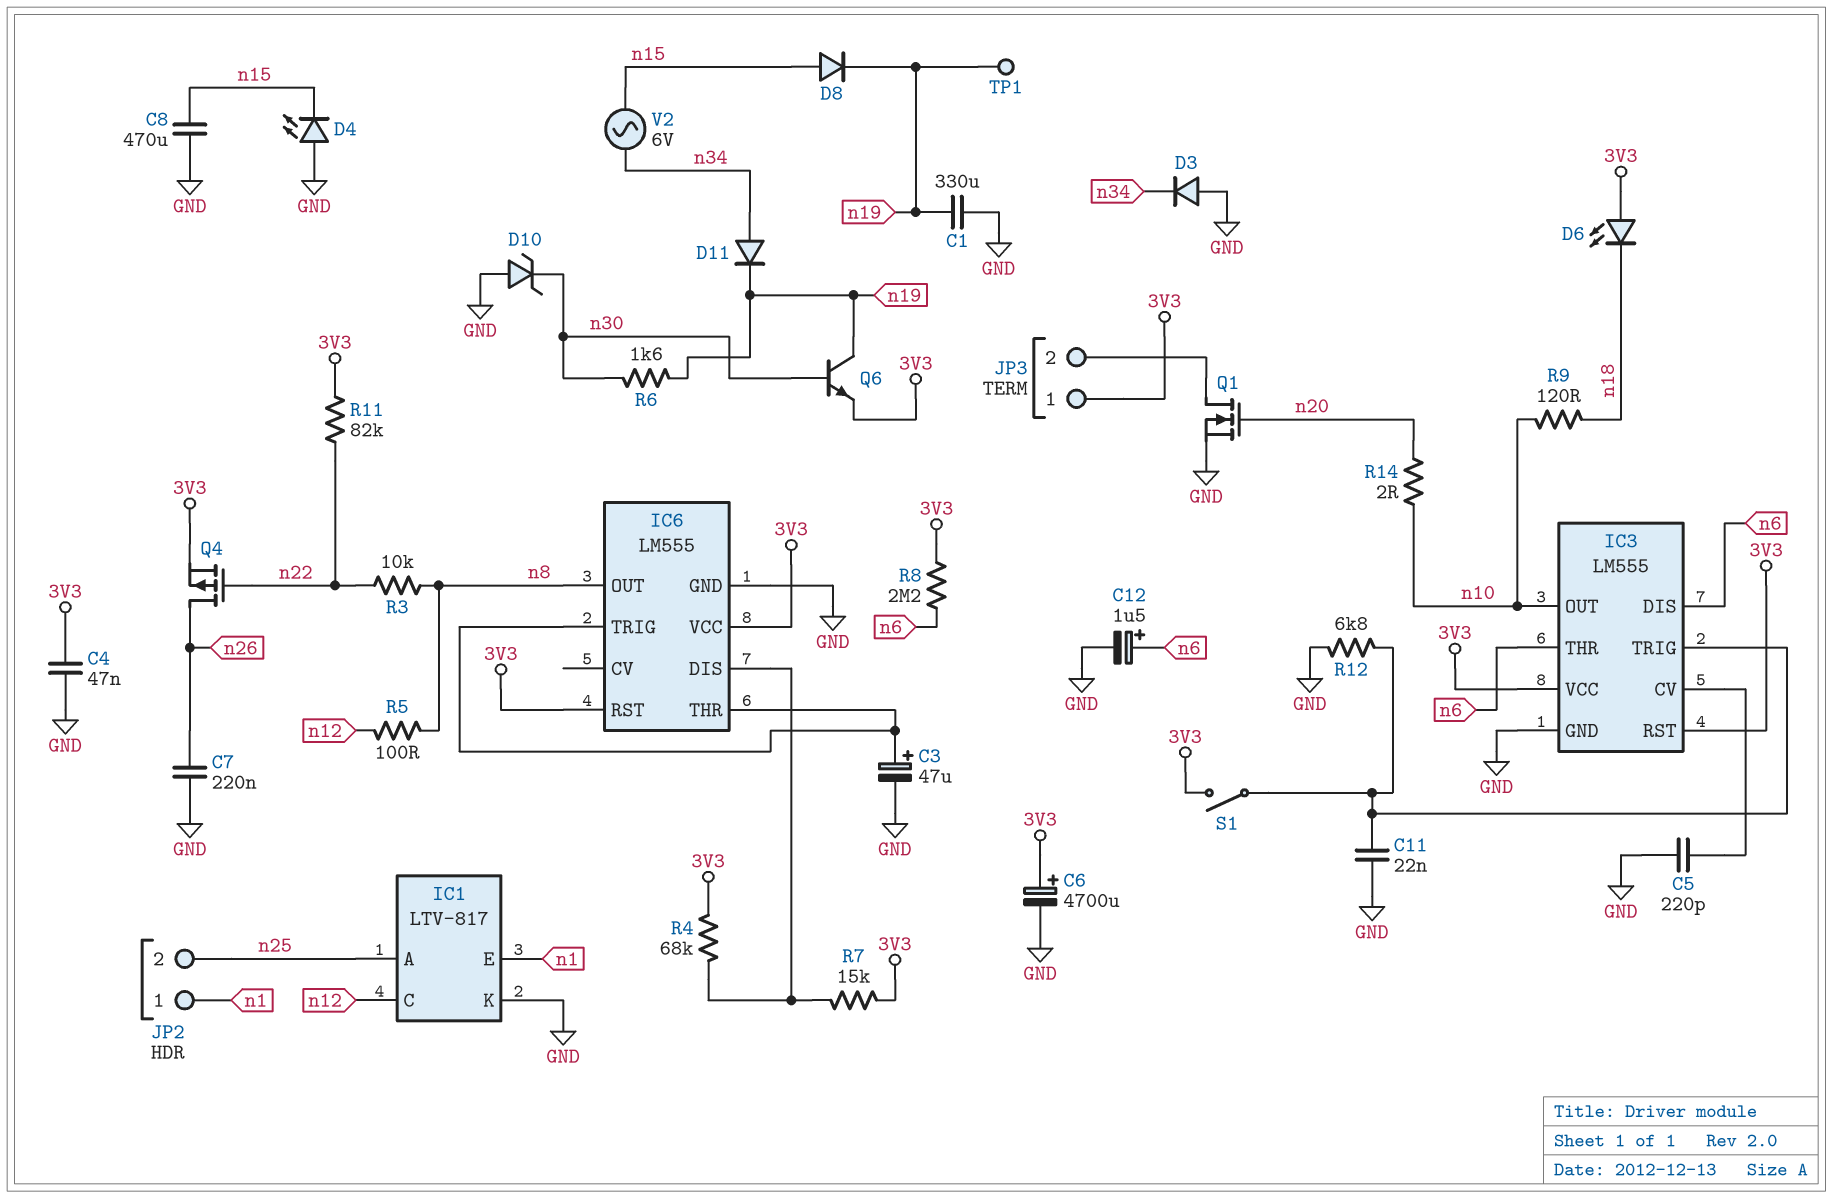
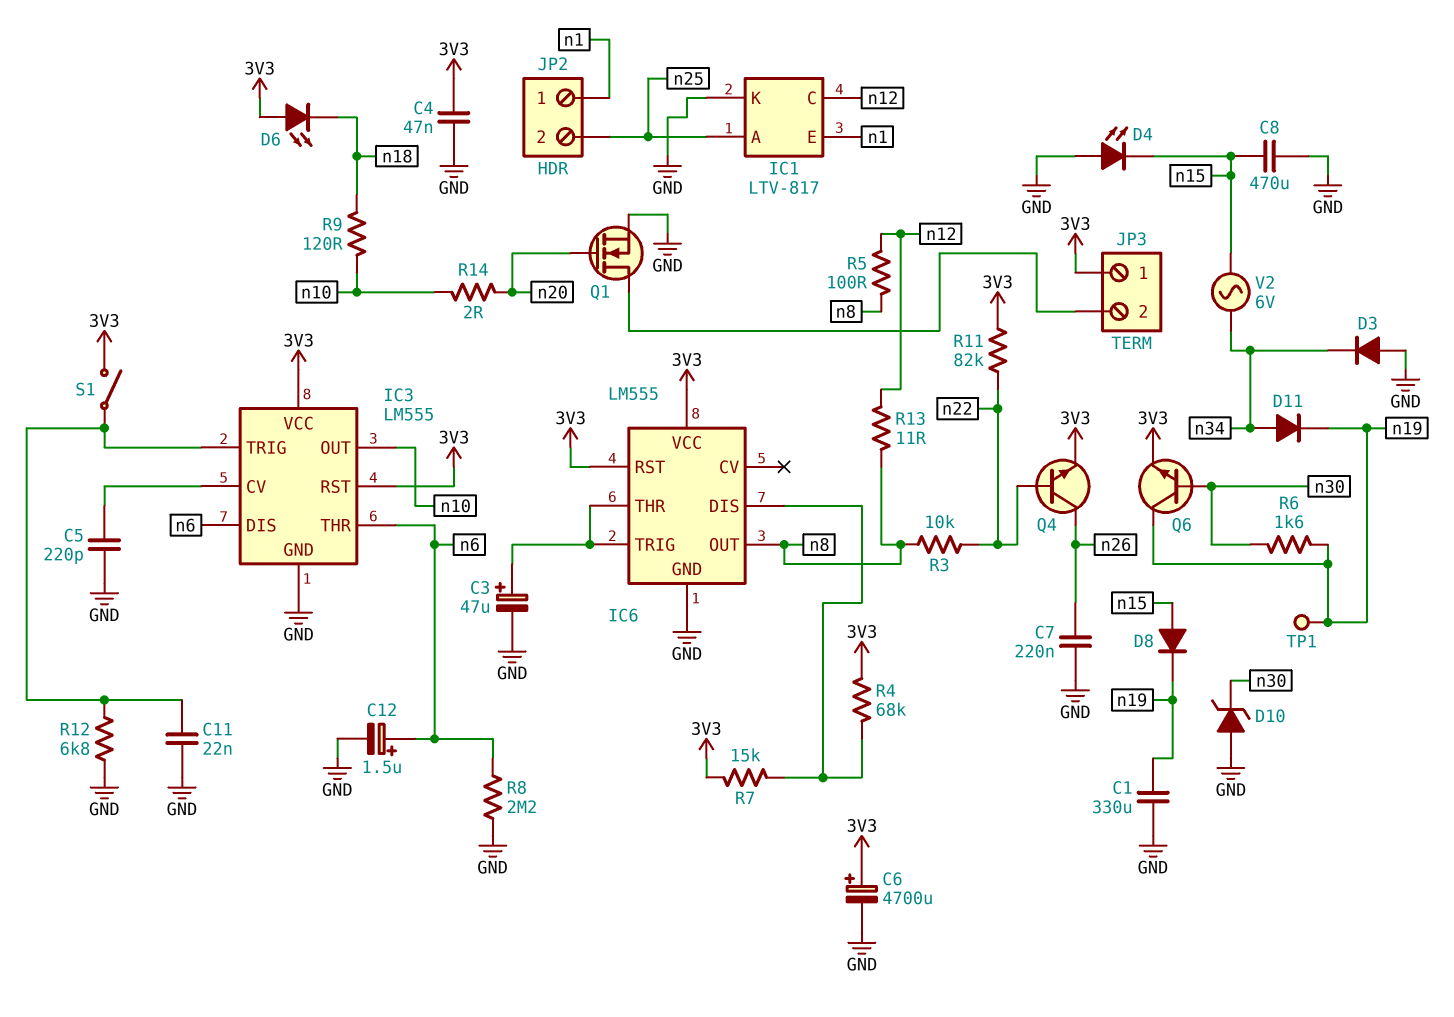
Q4: PMOS (G n22, D n26, S 3V3) -> NPN (B n22, C n26, E 3V3)
R8: 2.2M (3V3, n6) -> 2.2M (GND, n6)
R13: none -> 11 (n8, n12)

